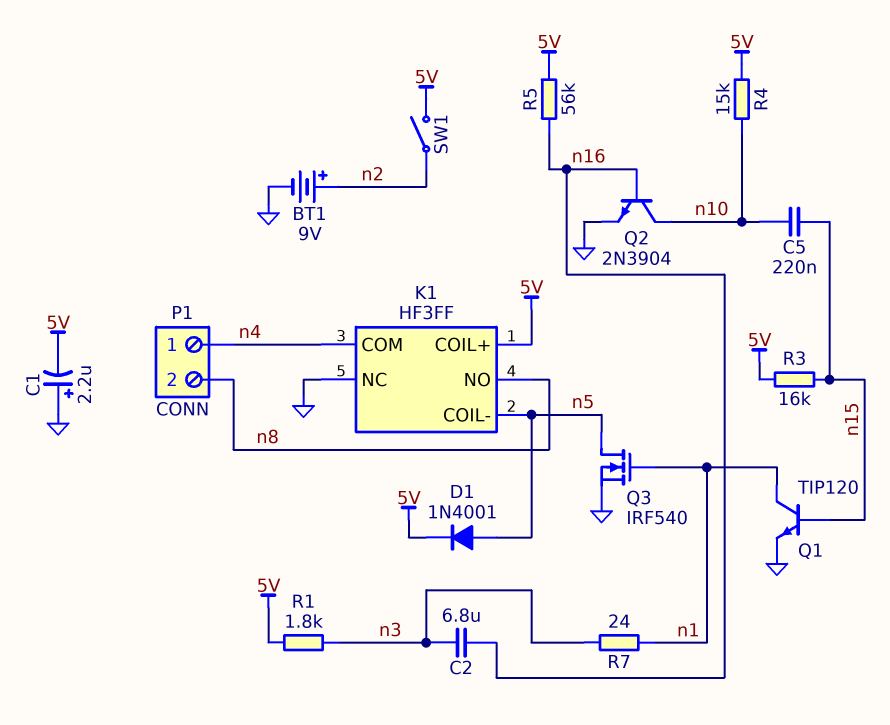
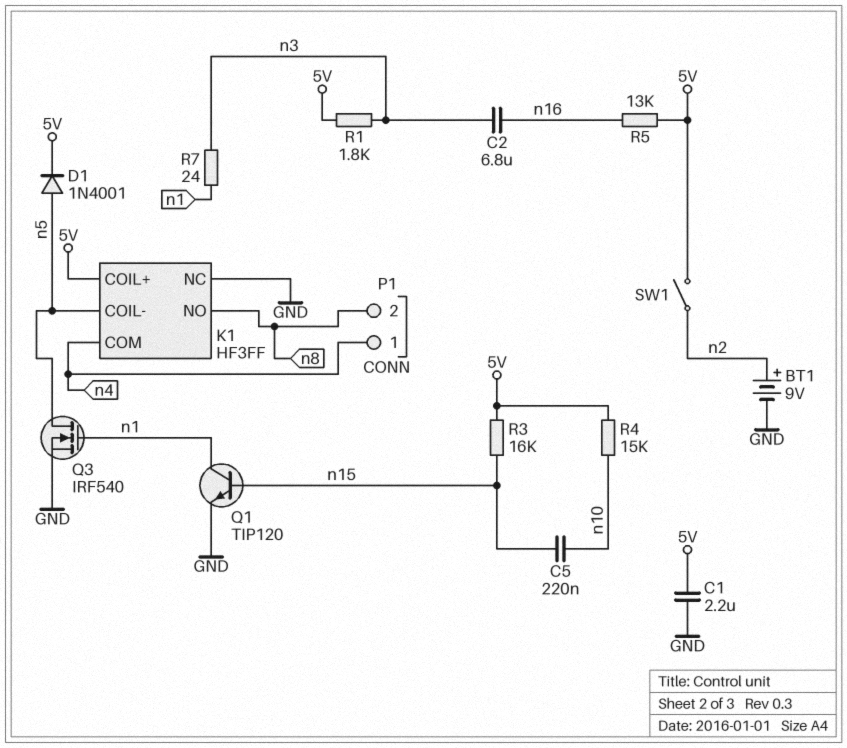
C1: 2.2uF (plus GND, minus 5V) -> 2.2uF (5V, GND)
Q2: NPN 2N3904 (B n16, C n10, E GND) -> none
R5: 56k (5V, n16) -> 13k (5V, n16)

